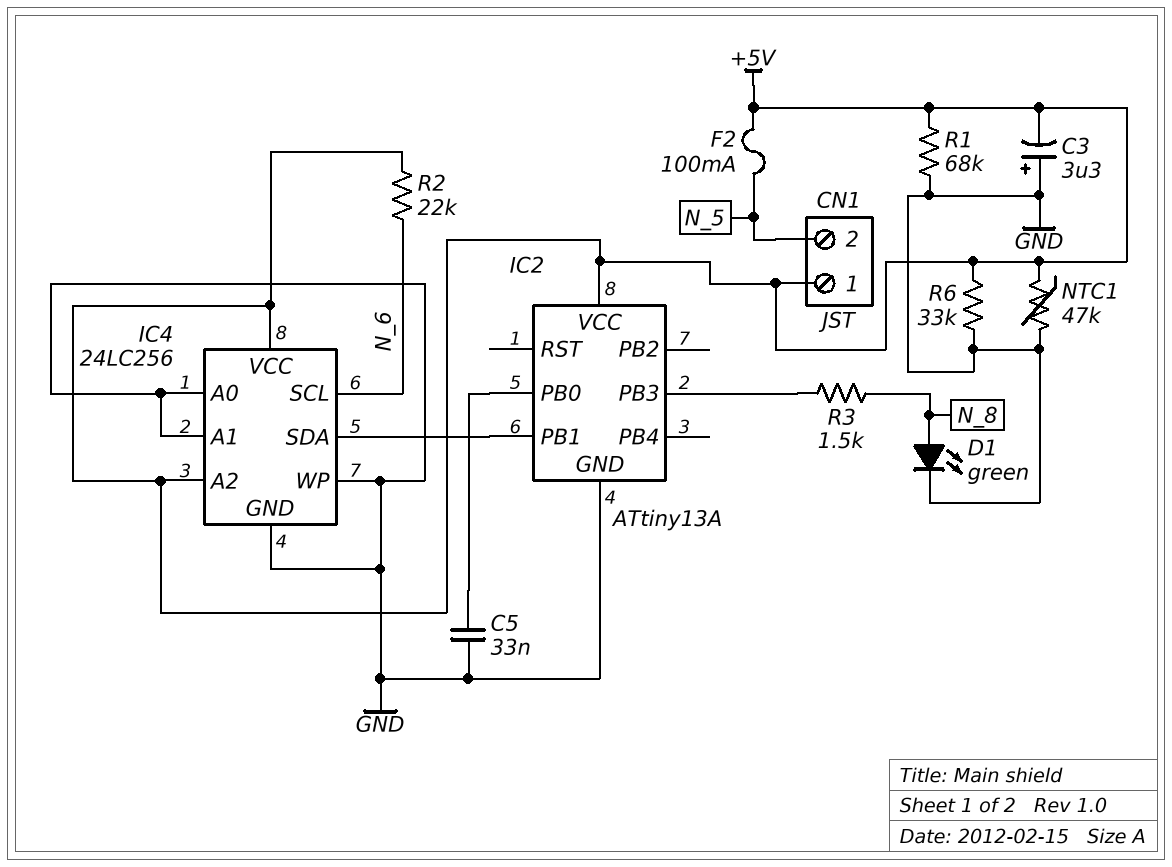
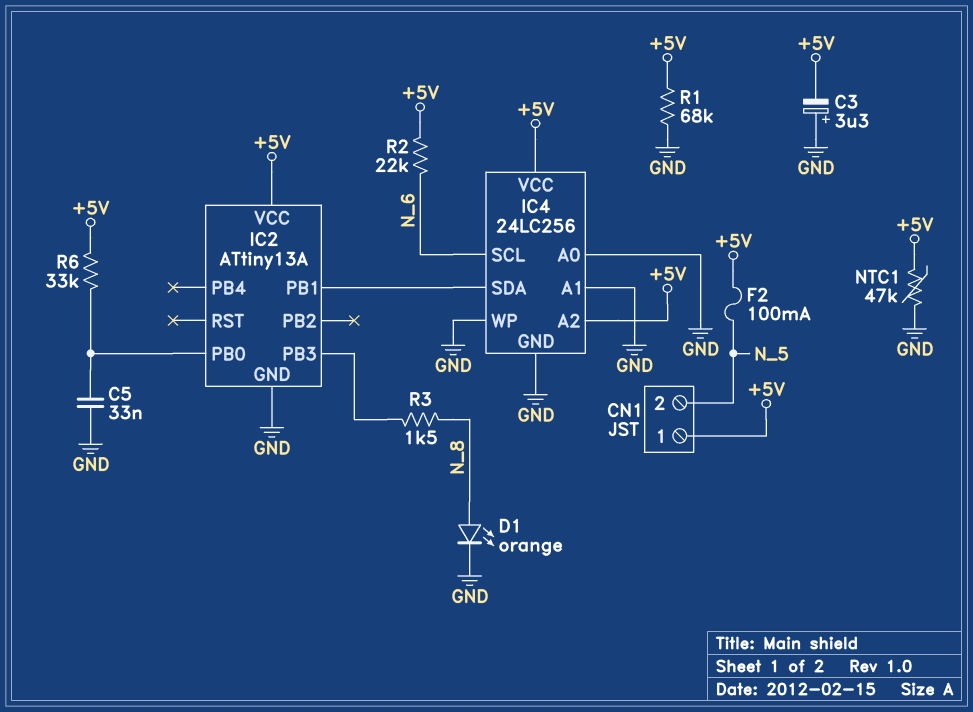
D1: LED green (A N_8, K GND) -> LED orange (A N_8, K GND)
R6: 33k (+5V, GND) -> 33k (+5V, IC2/PB0)

